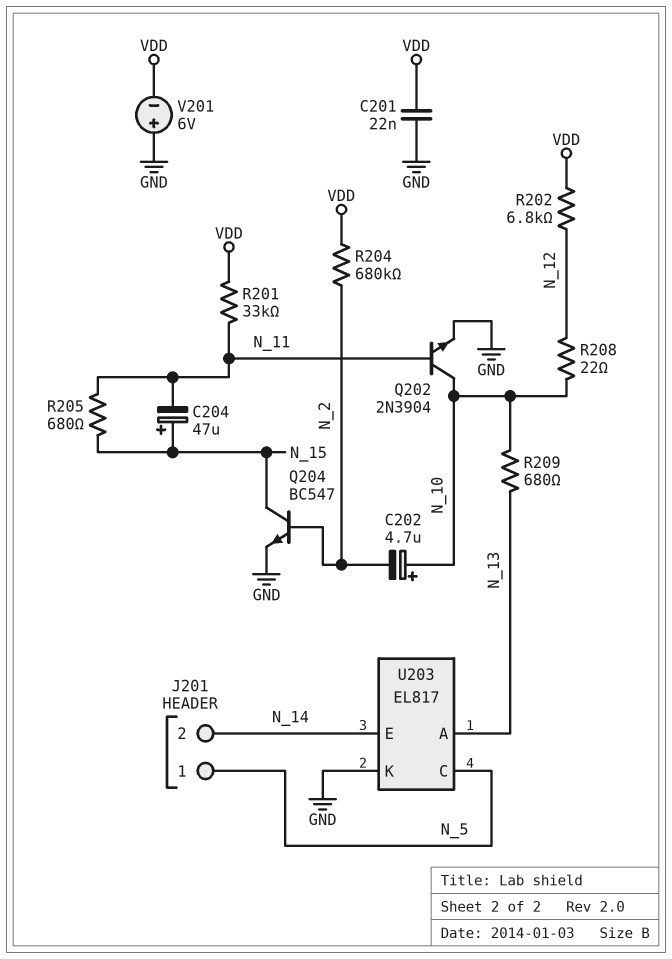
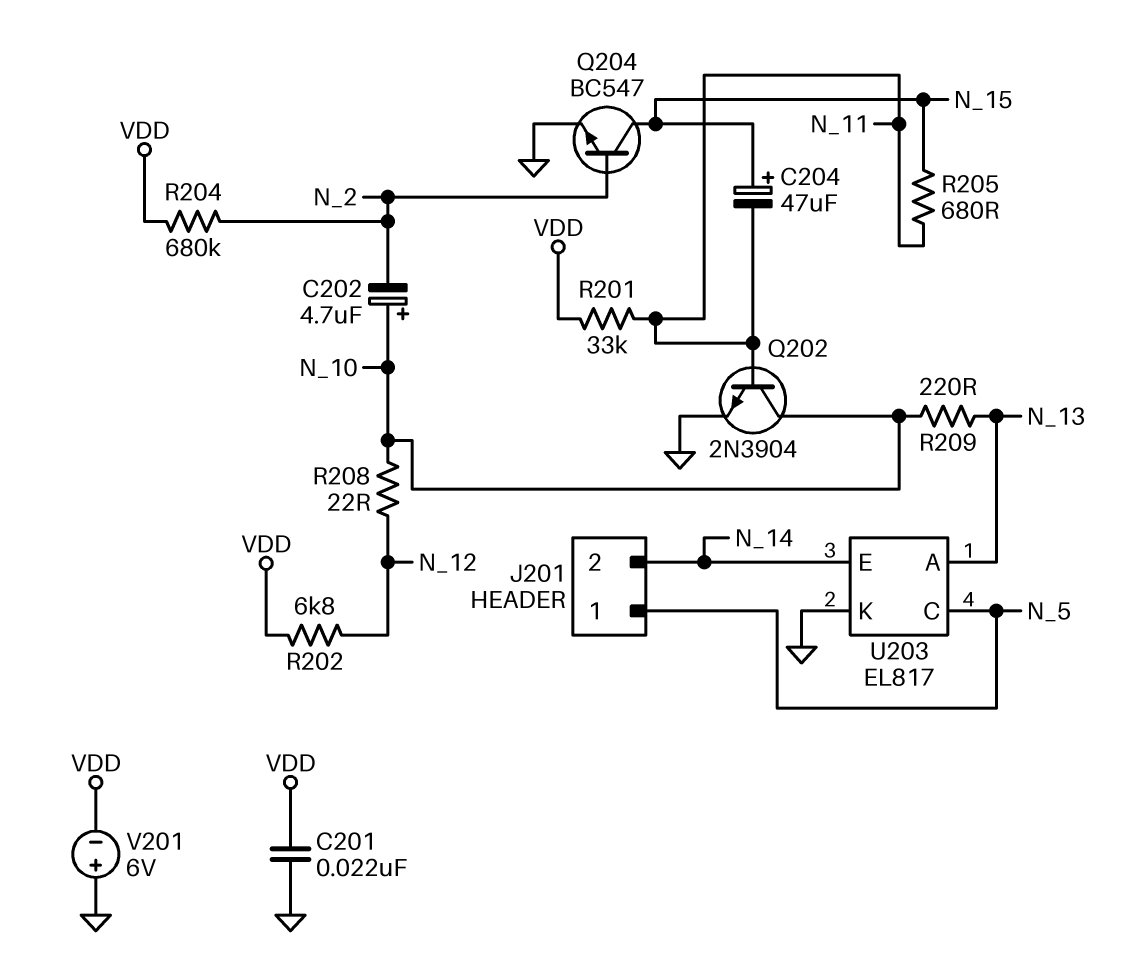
R209: 680 (N_10, N_13) -> 220 (N_10, N_13)

